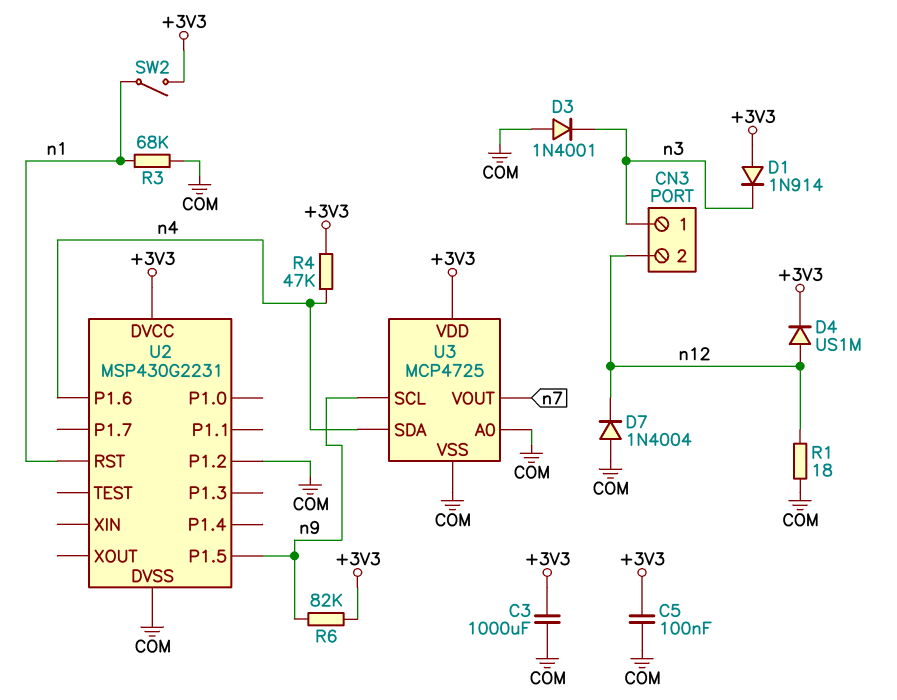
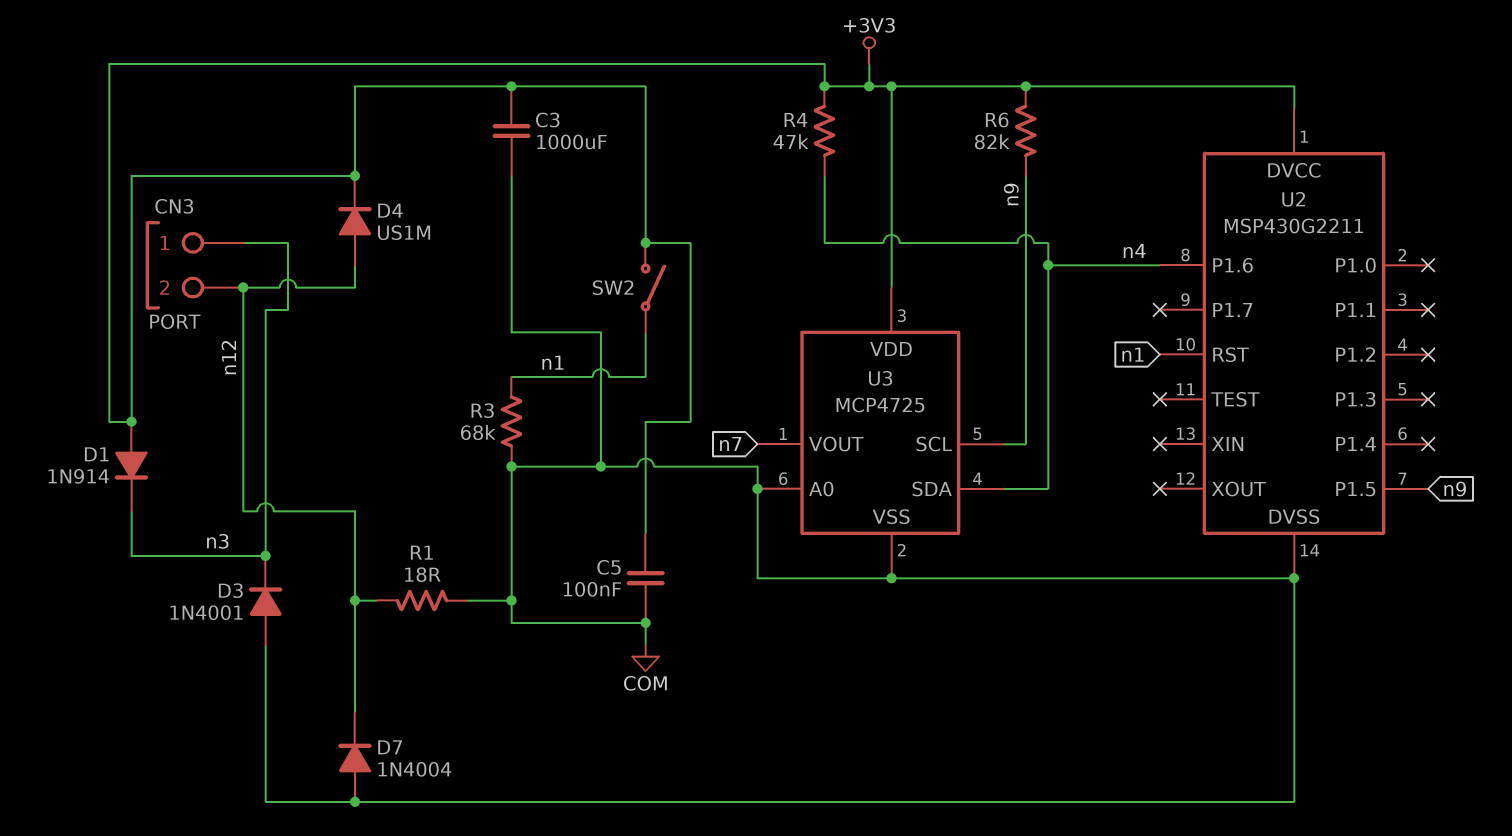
U2: MSP430G2231 -> MSP430G2211
U2 pin P1.2: COM -> none

